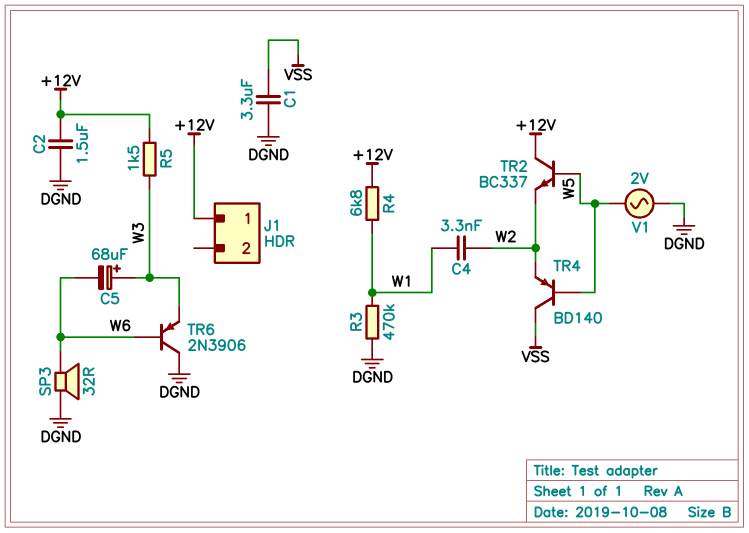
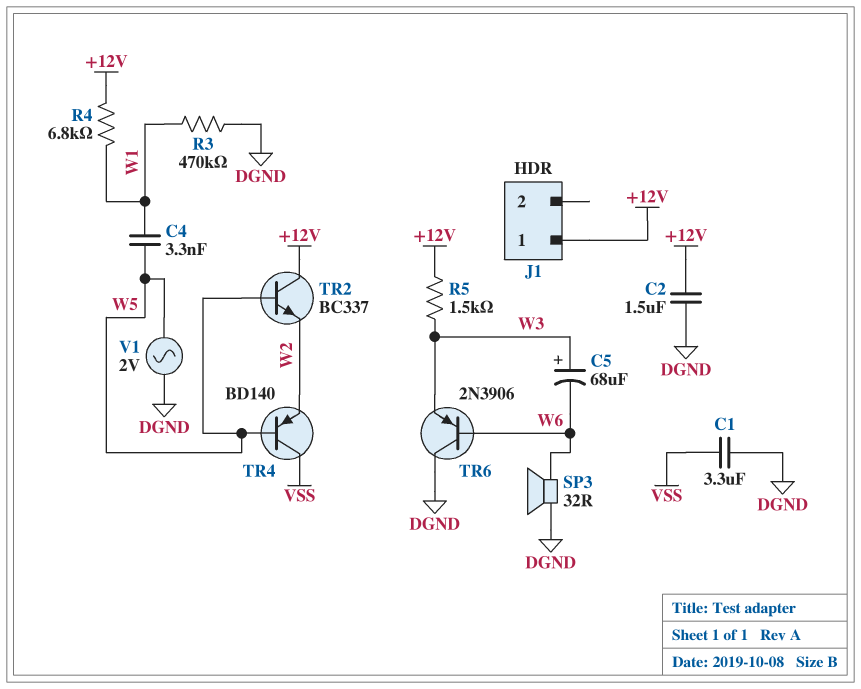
C4: 3.3nF (W1, W2) -> 3.3nF (W1, W5)

